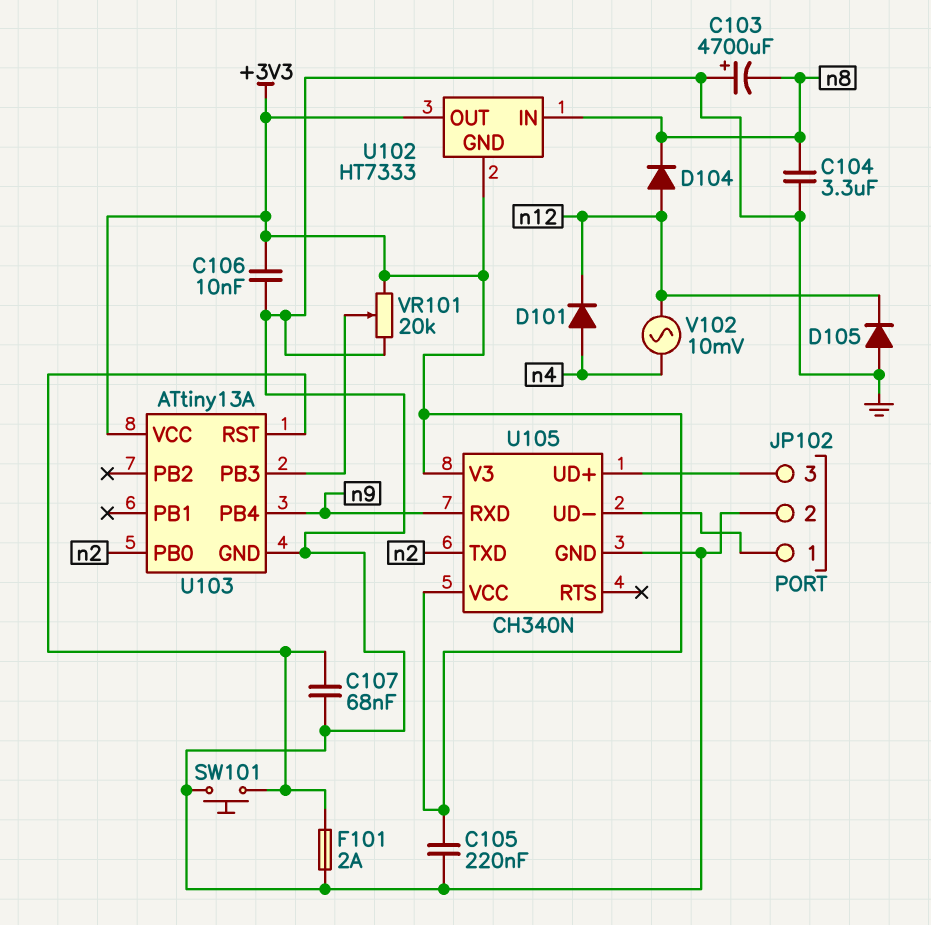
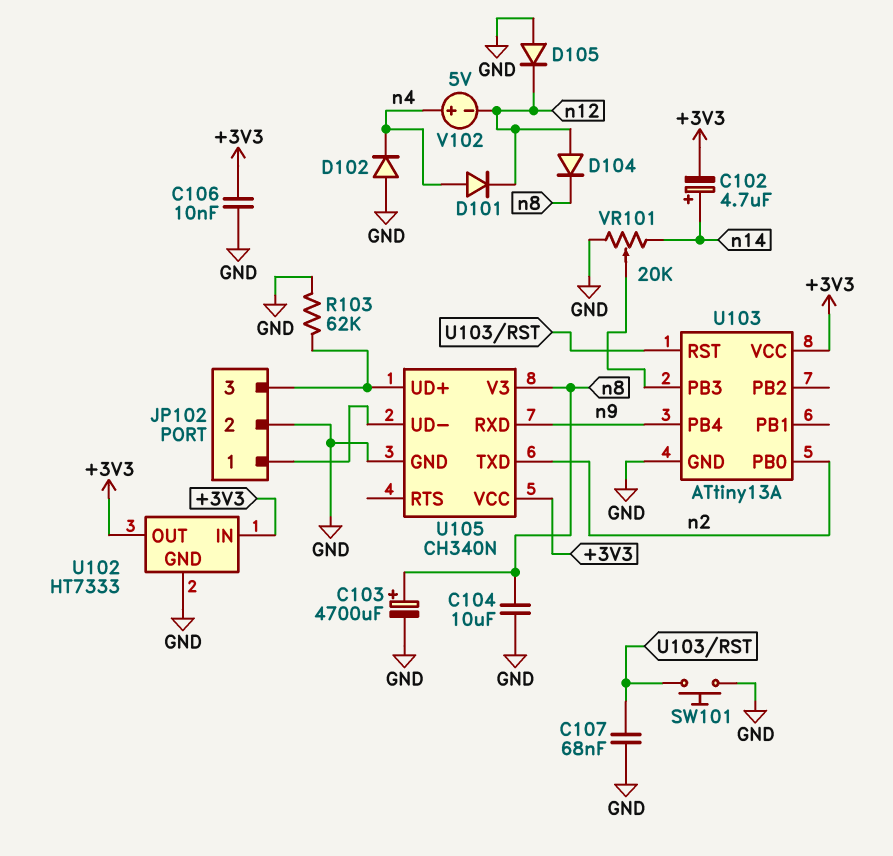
C102: none -> 4.7uF (plus n14, minus +3V3)
C103: 4700uF (plus GND, minus n8) -> 4700uF (plus n8, minus GND)
C104: 3.3uF (GND, n8) -> 10uF (GND, n8)
C105: 220nF (+3V3, GND) -> none
D102: none -> diode (A GND, K n4)
F101: 2A (GND, U103/RST) -> none
R103: none -> 62k (GND, JP102/3)
U102 pin GND: +3V3 -> GND
U102 pin IN: n8 -> +3V3
U105 pin V3: +3V3 -> n8
V102: AC 10mV (n4, n12) -> 5V (plus n4, minus n12)
VR101: 20k (+3V3, GND, wiper U103/PB3) -> 20k (GND, n14, wiper U103/PB3)

